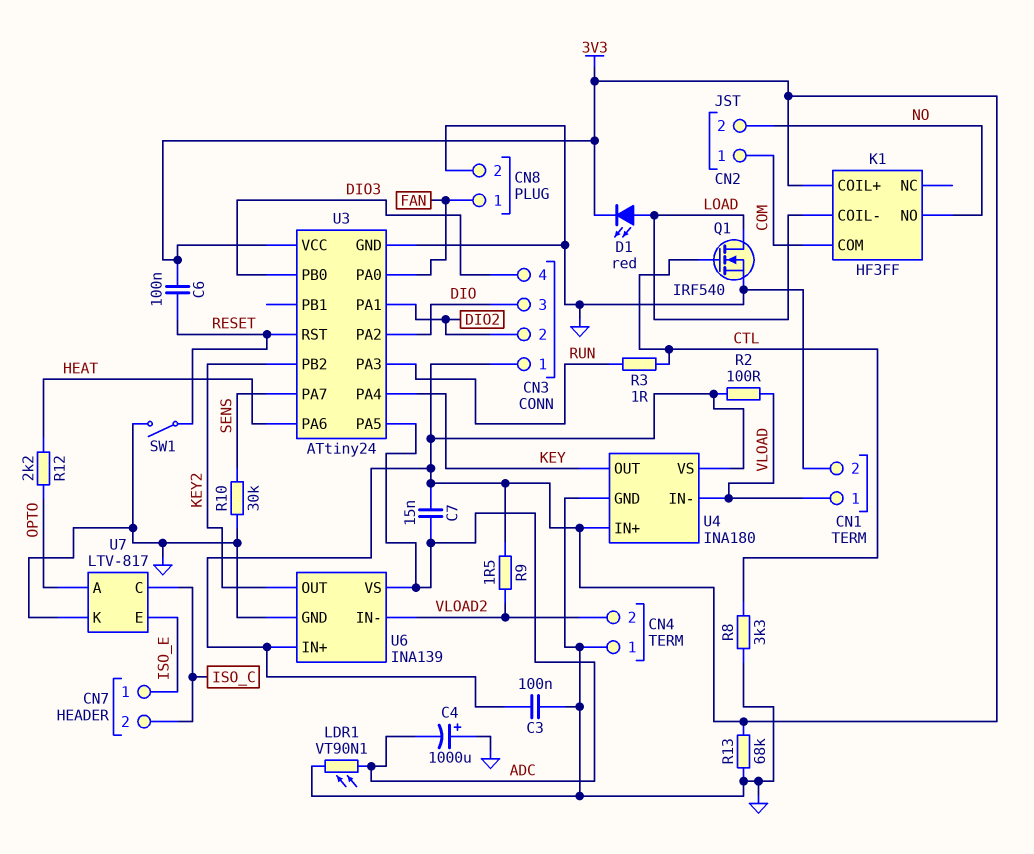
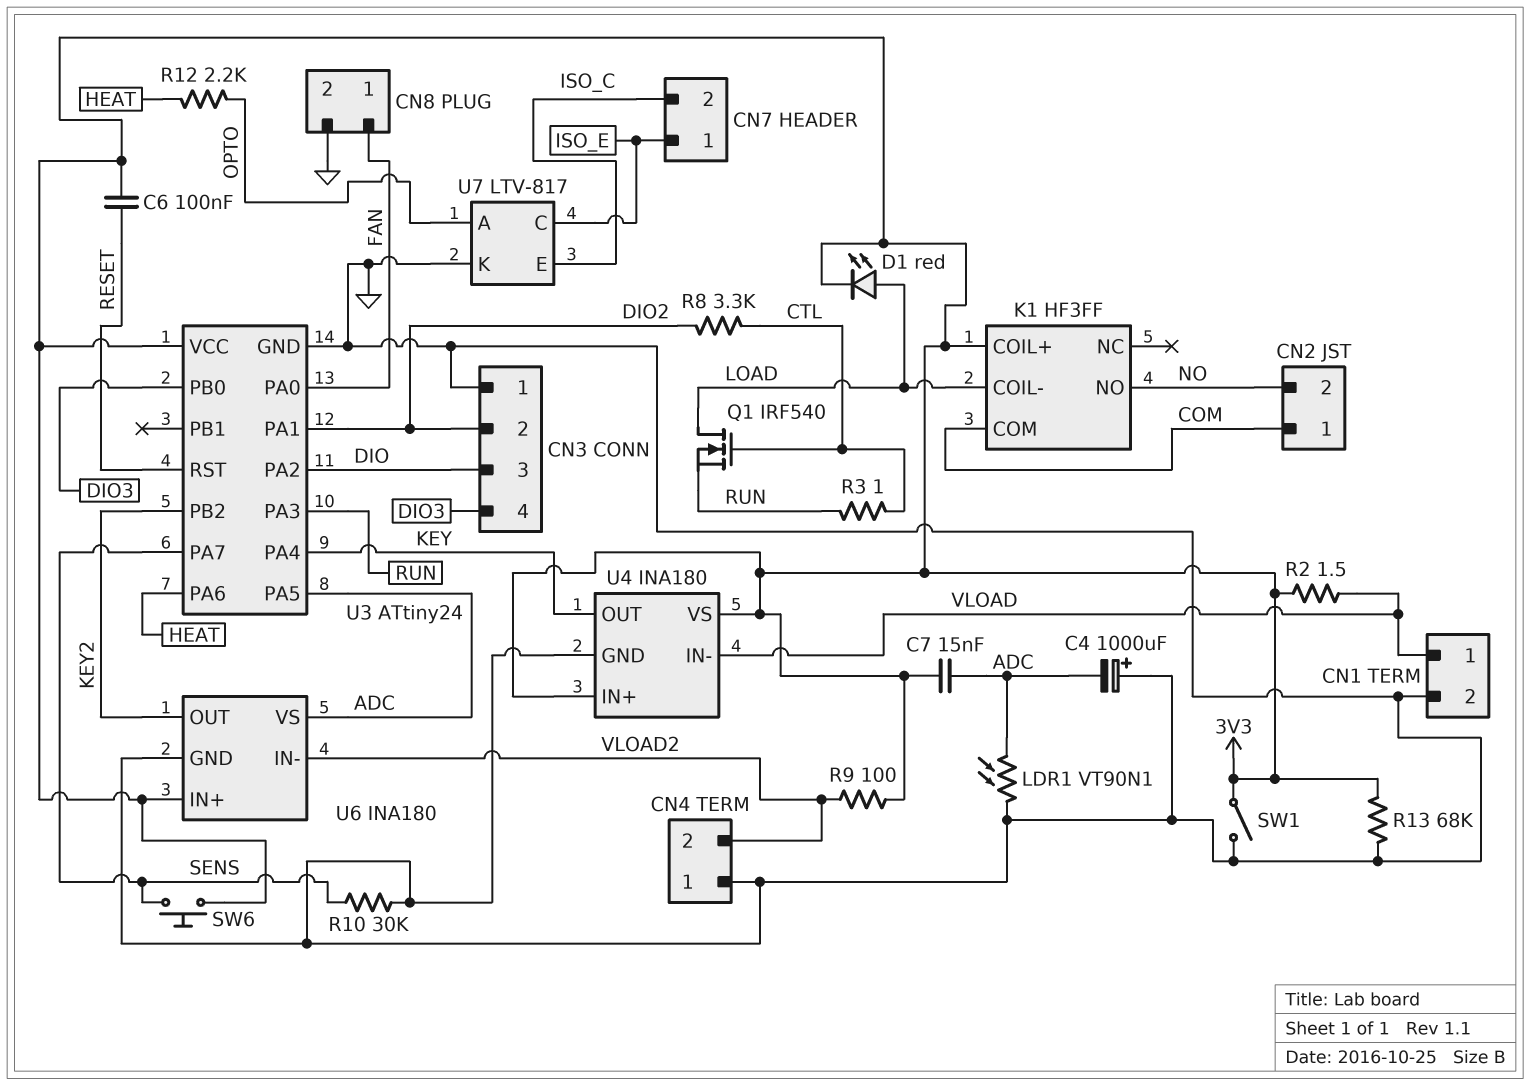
C3: 100nF (3V3, GND) -> none
CN3 pin 1: 3V3 -> GND
Q1: NMOS IRF540 (G CTL, D LOAD, S GND) -> NMOS IRF540 (G CTL, D LOAD, S RUN)
R2: 100 (3V3, VLOAD) -> 1.5 (3V3, VLOAD)
R8: 3.3k (CTL, GND) -> 3.3k (CTL, DIO2)
R9: 1.5 (3V3, VLOAD2) -> 100 (3V3, VLOAD2)
SW1: switch (GND, RESET) -> switch (3V3, GND)
SW6: none -> button (3V3, SENS)
U6: INA139 -> INA180
U7 pin C: ISO_C -> ISO_E
U7 pin E: ISO_E -> ISO_C

